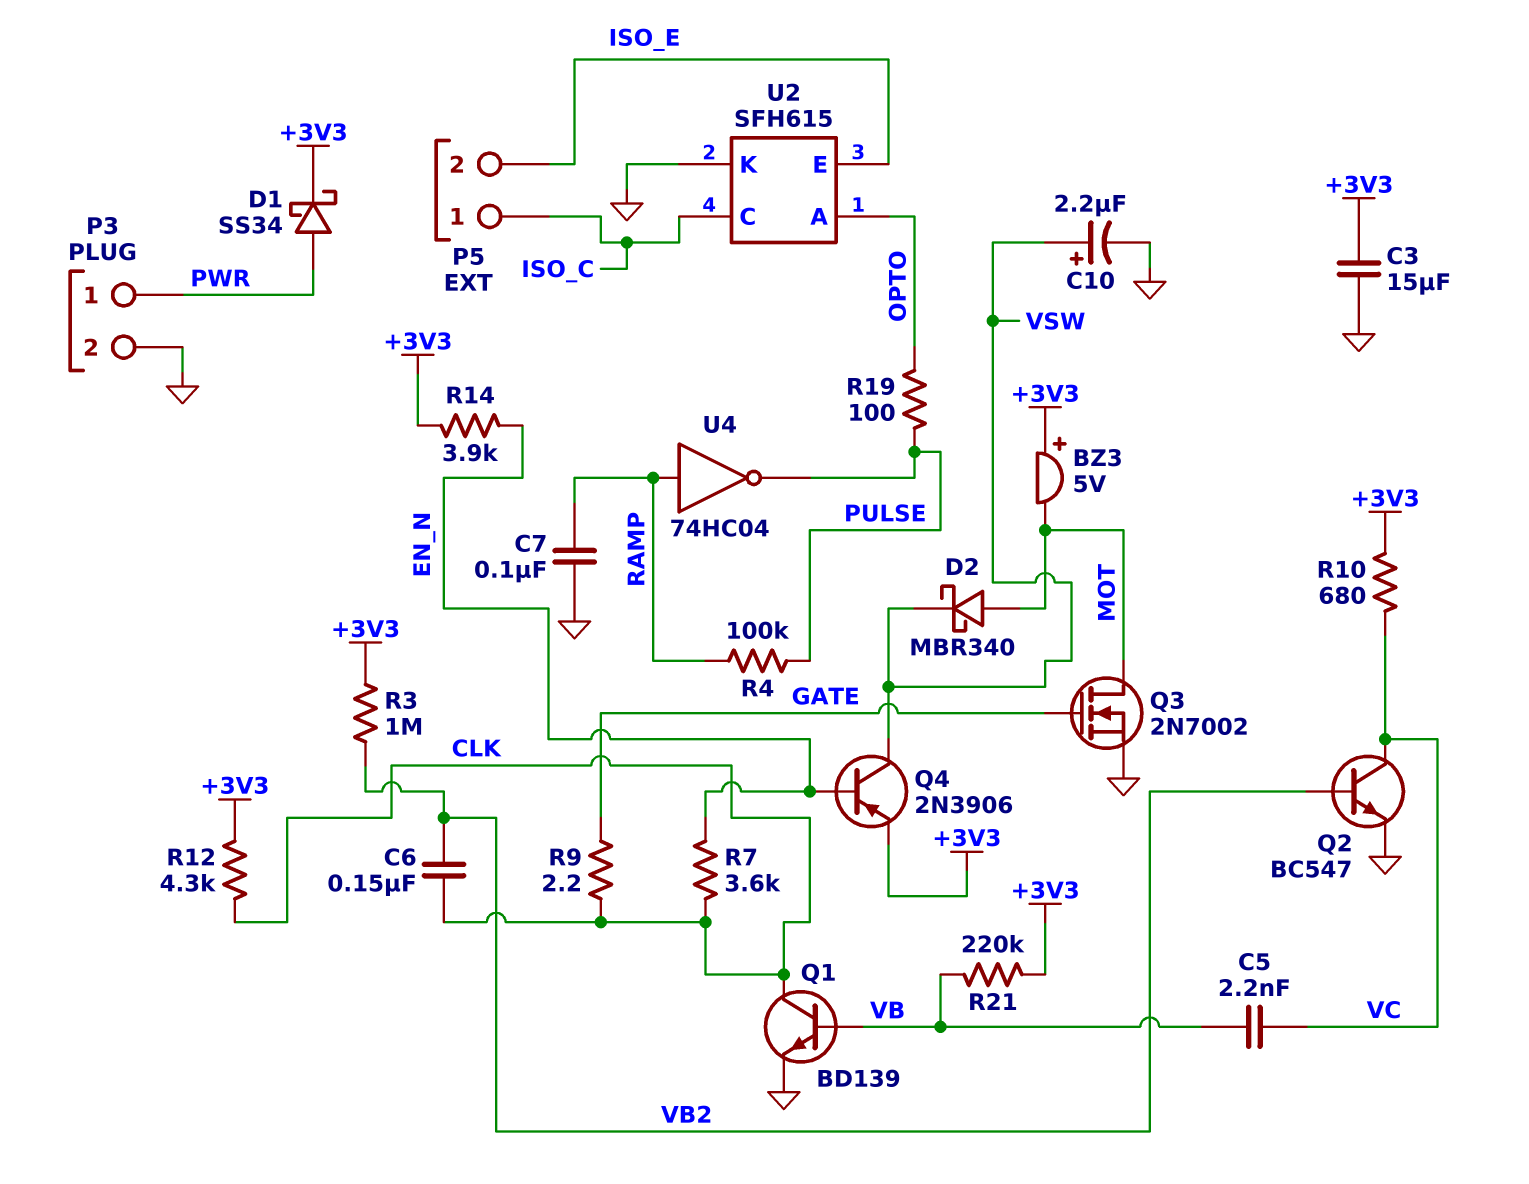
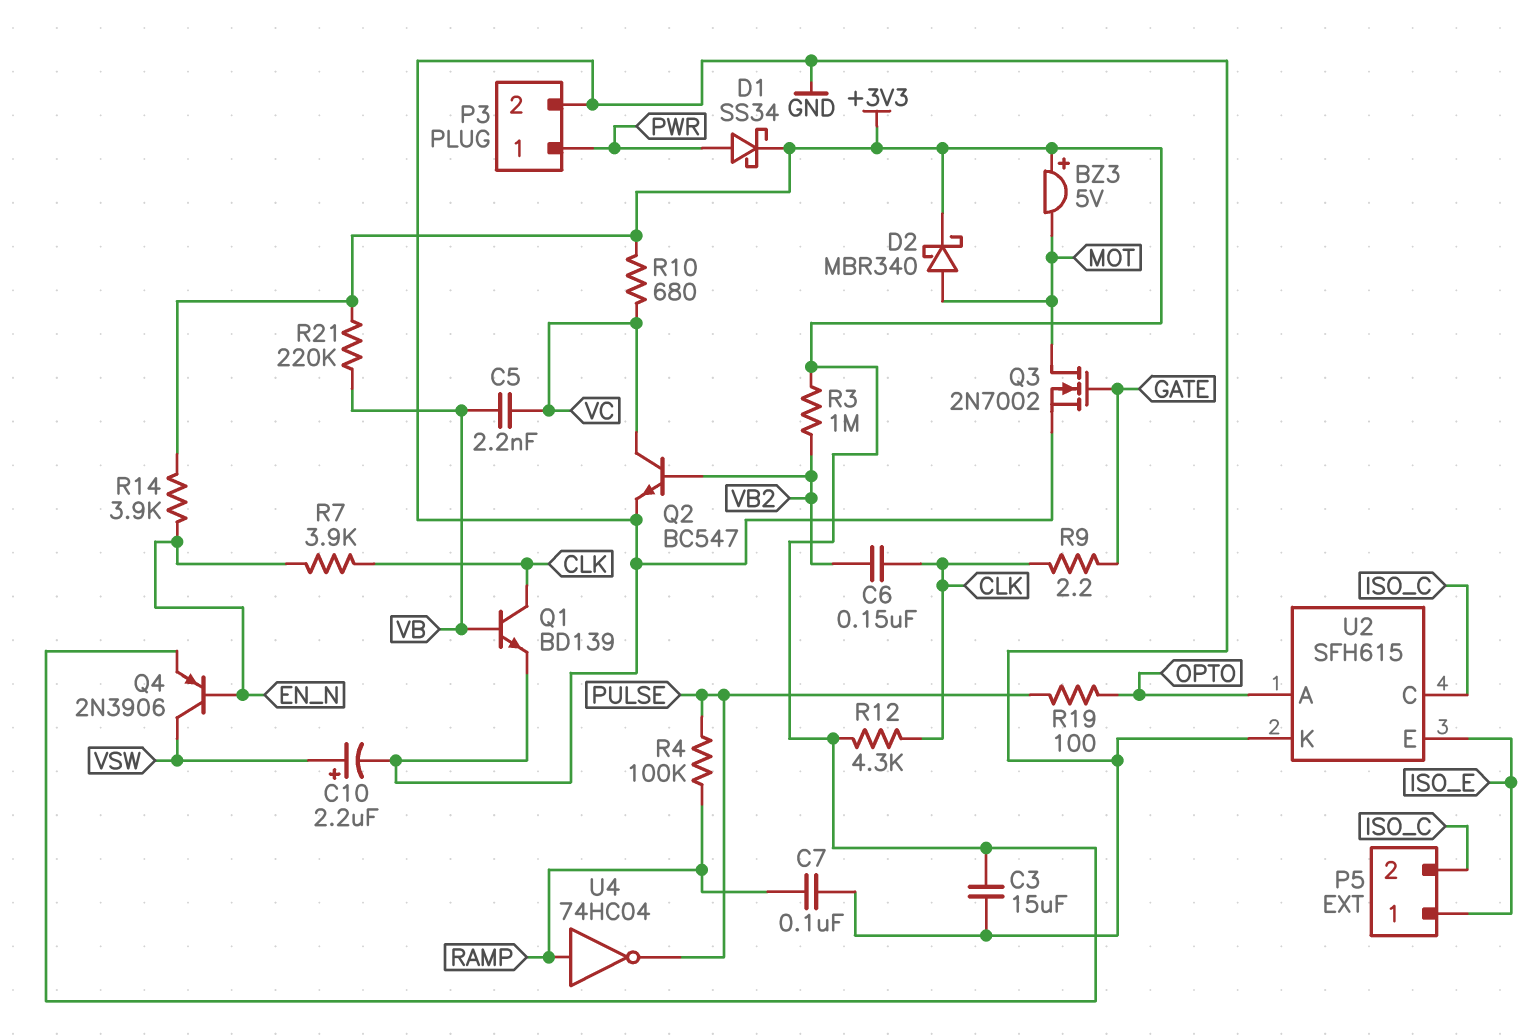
D2: schottky MBR340 (A MOT, K VSW) -> schottky MBR340 (A MOT, K +3V3)
P5 pin 1: ISO_C -> ISO_E
P5 pin 2: ISO_E -> ISO_C
R7: 3.6k (CLK, EN_N) -> 3.9k (CLK, EN_N)

